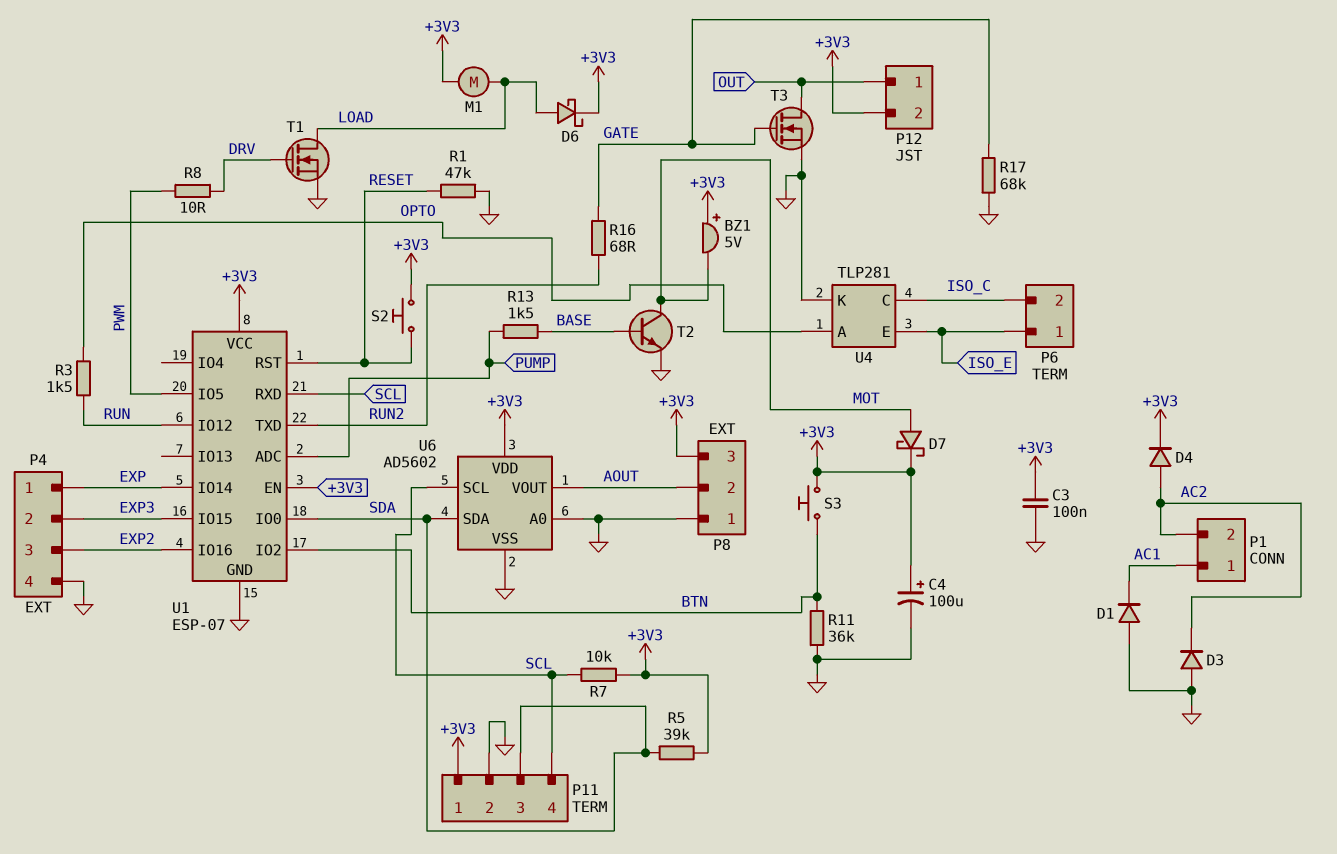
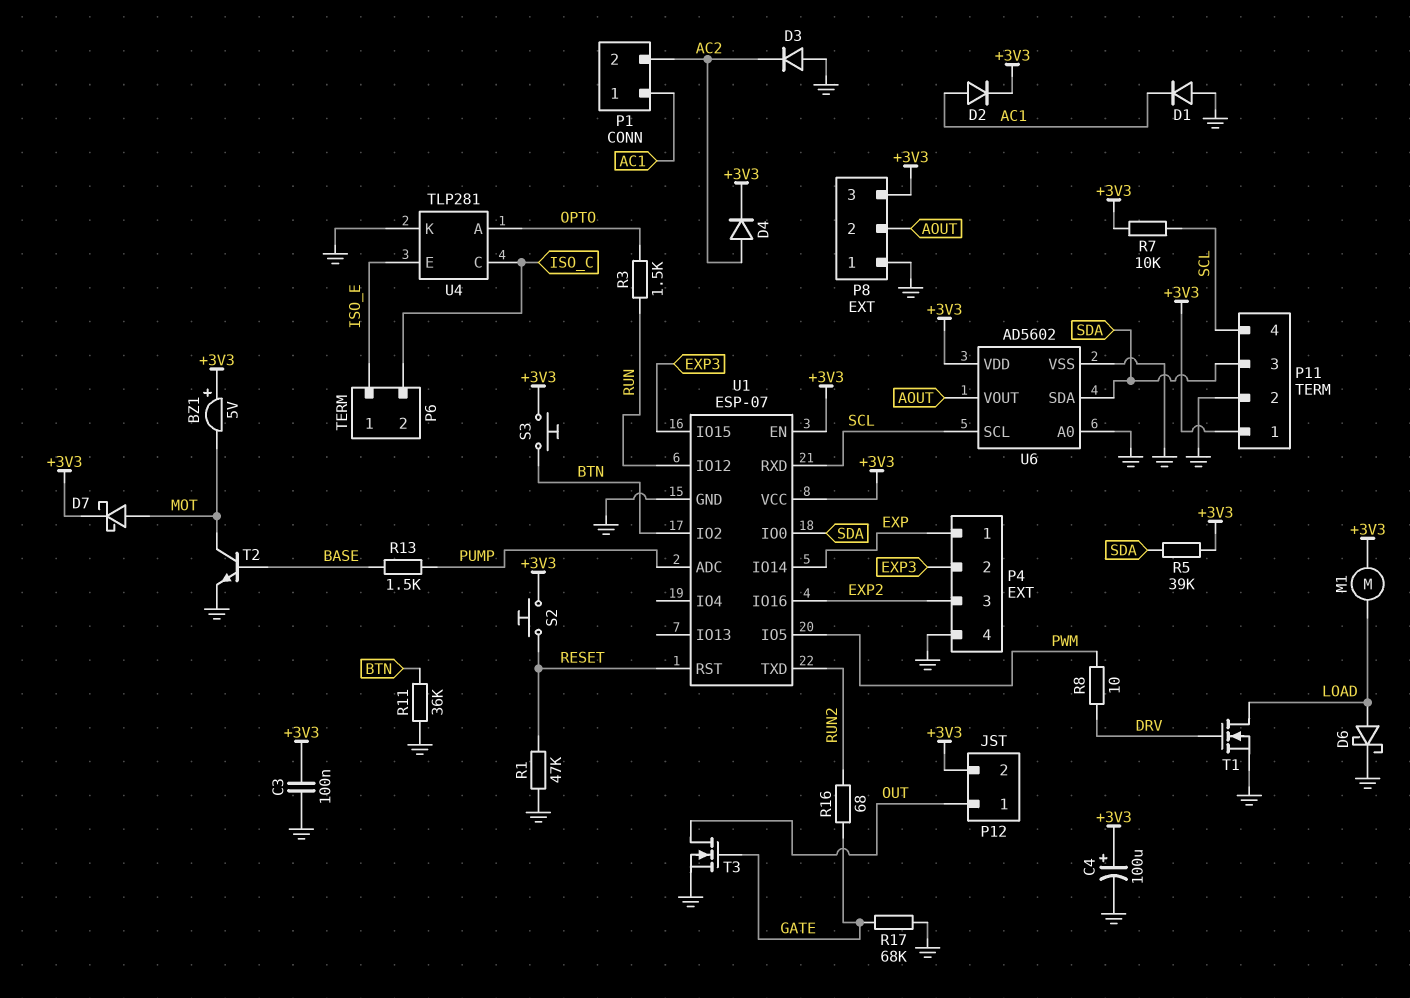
D2: none -> diode (A AC1, K +3V3)
D6: schottky (A LOAD, K +3V3) -> schottky (A LOAD, K GND)

